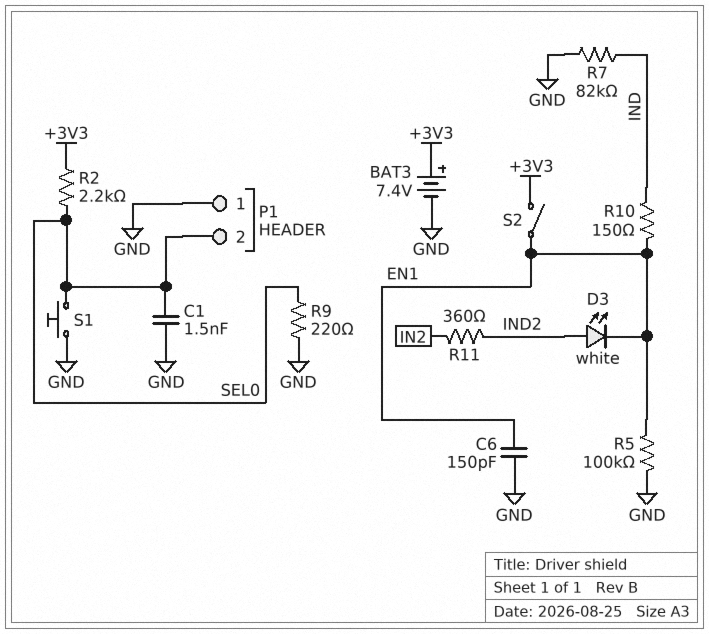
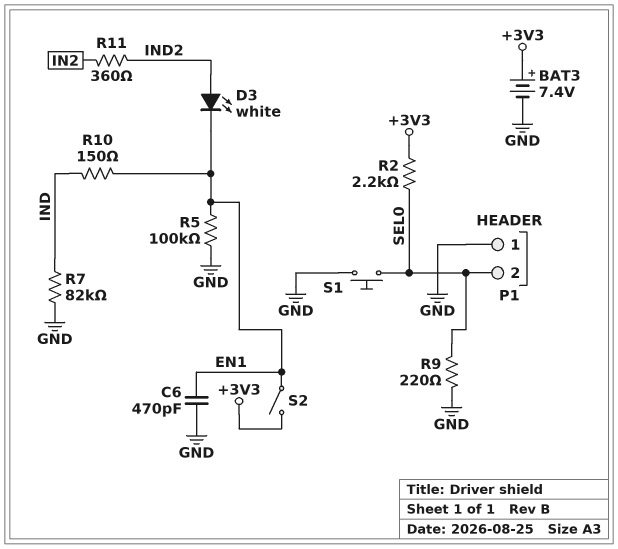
C1: 1.5nF (GND, SEL0) -> none
C6: 150pF (EN1, GND) -> 470pF (EN1, GND)

